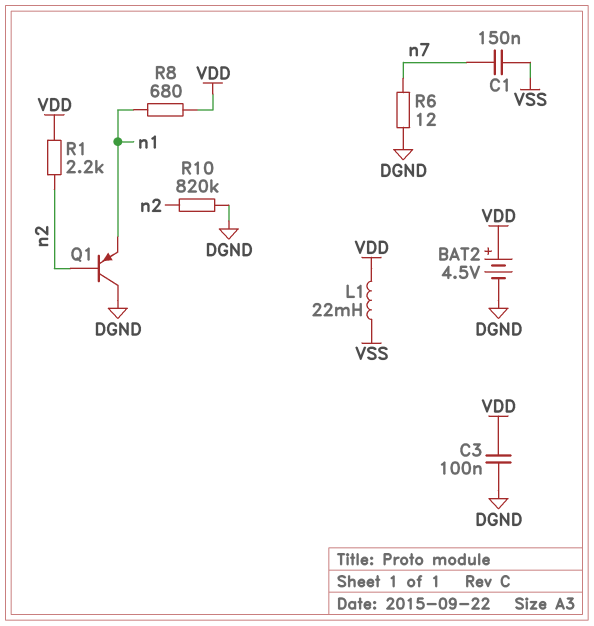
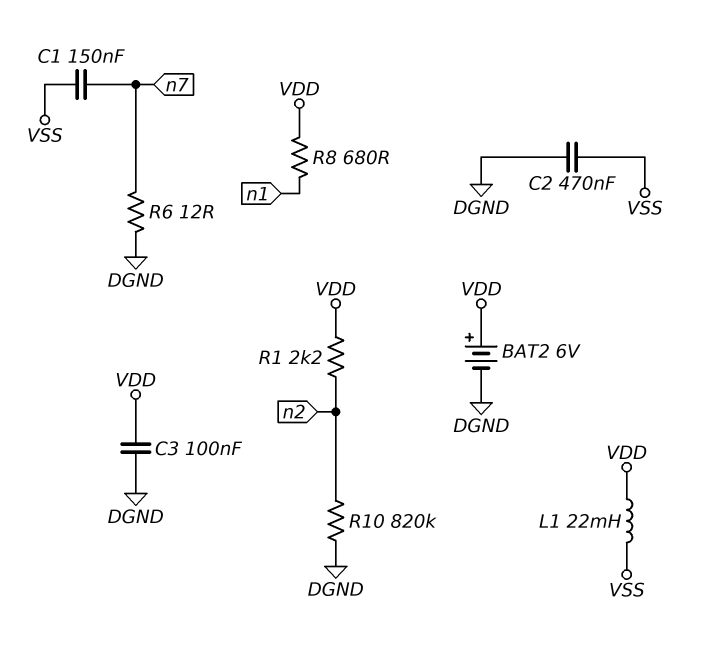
BAT2: 4.5V (plus VDD, minus DGND) -> 6V (plus VDD, minus DGND)
C2: none -> 470nF (DGND, VSS)
Q1: PNP (B n2, C DGND, E n1) -> none

